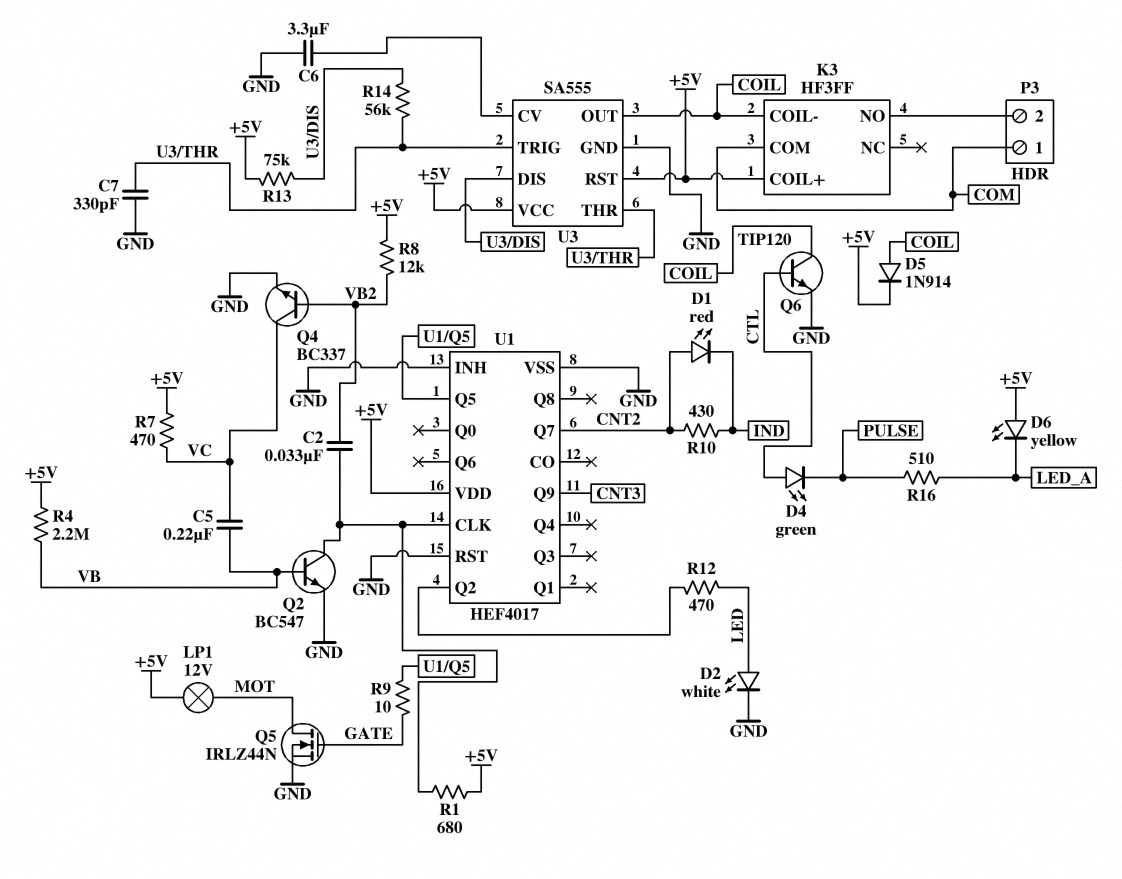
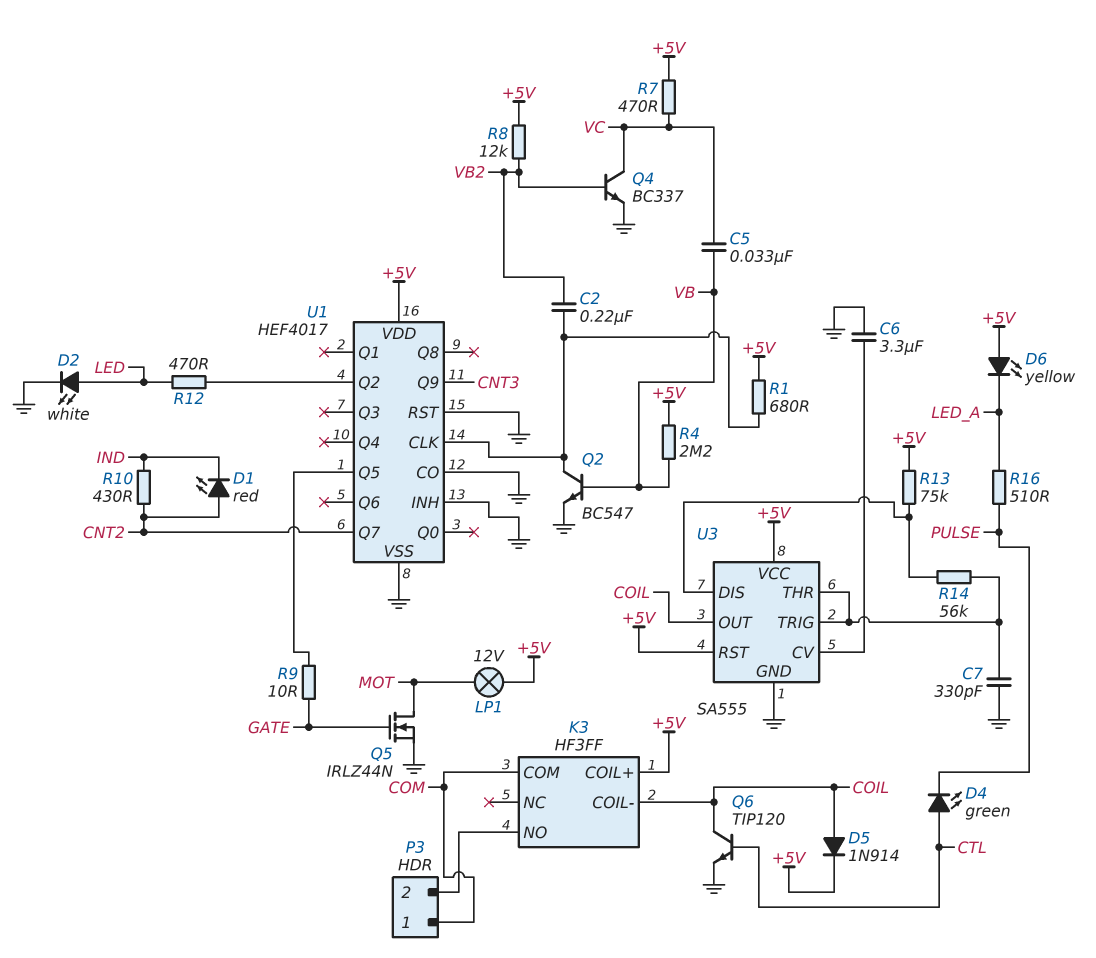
C2: 33nF (U1/CLK, VB2) -> 220nF (U1/CLK, VB2)
C5: 220nF (VB, VC) -> 33nF (VB, VC)
U1 pin CO: none -> GND

